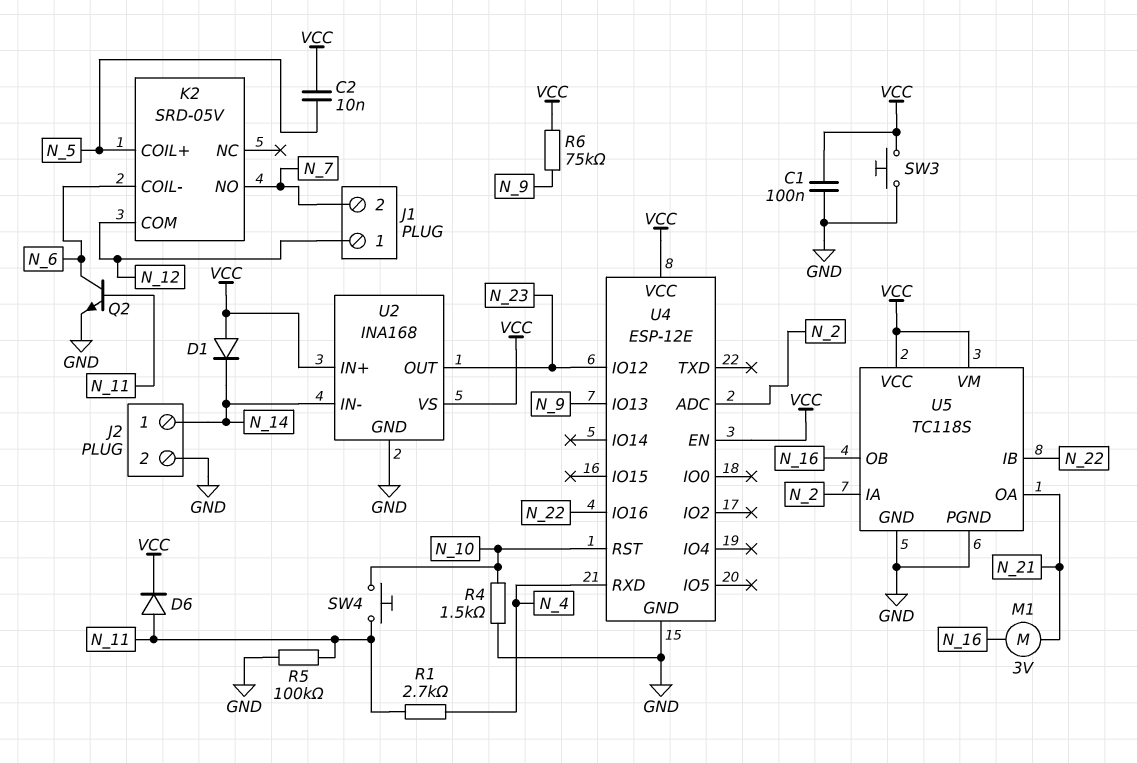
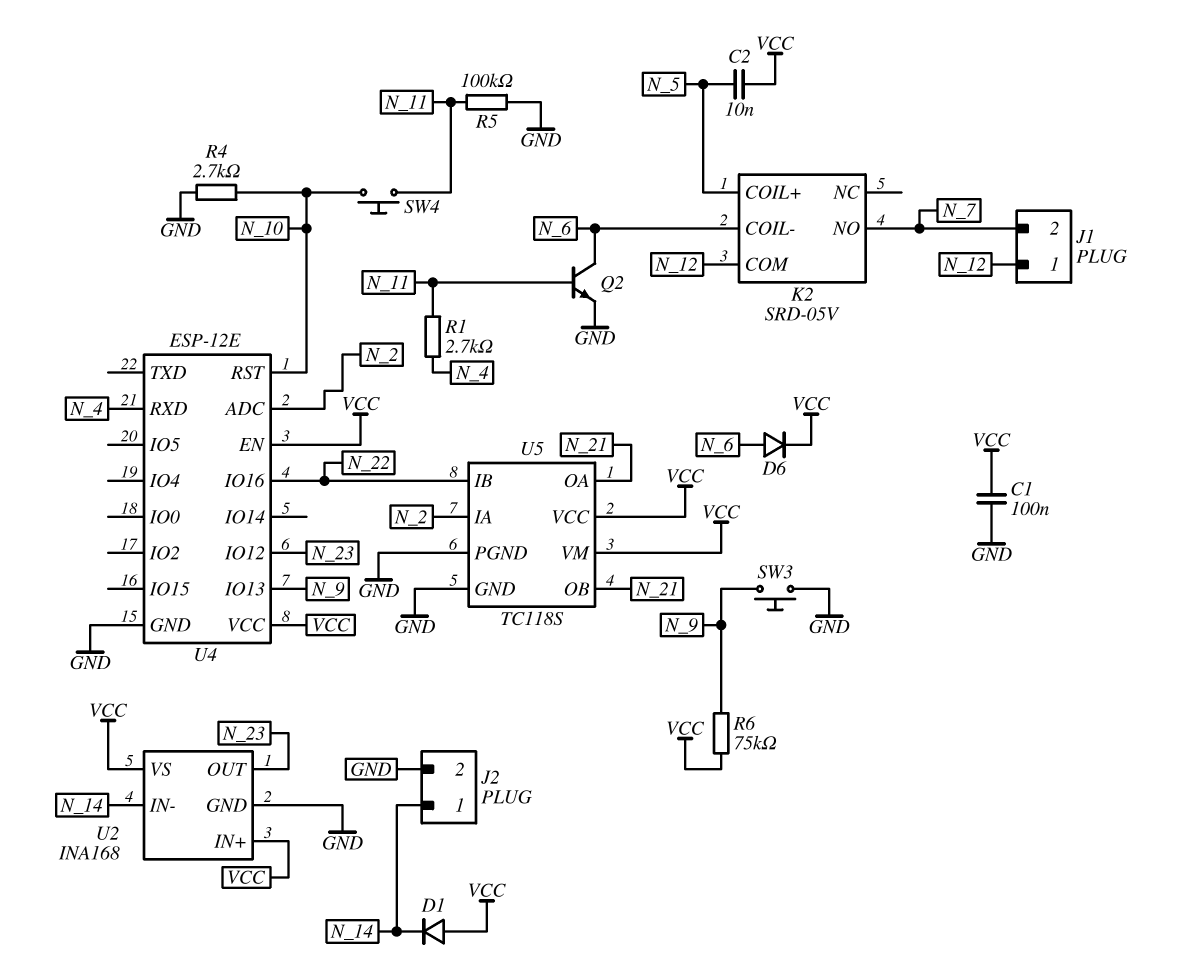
D6: diode (A N_11, K VCC) -> diode (A N_6, K VCC)
M1: motor 3V (N_16, N_21) -> none
R4: 1.5k (GND, N_10) -> 2.7k (GND, N_10)
SW3: button (GND, VCC) -> button (GND, N_9)
U5 pin OB: N_16 -> N_21

